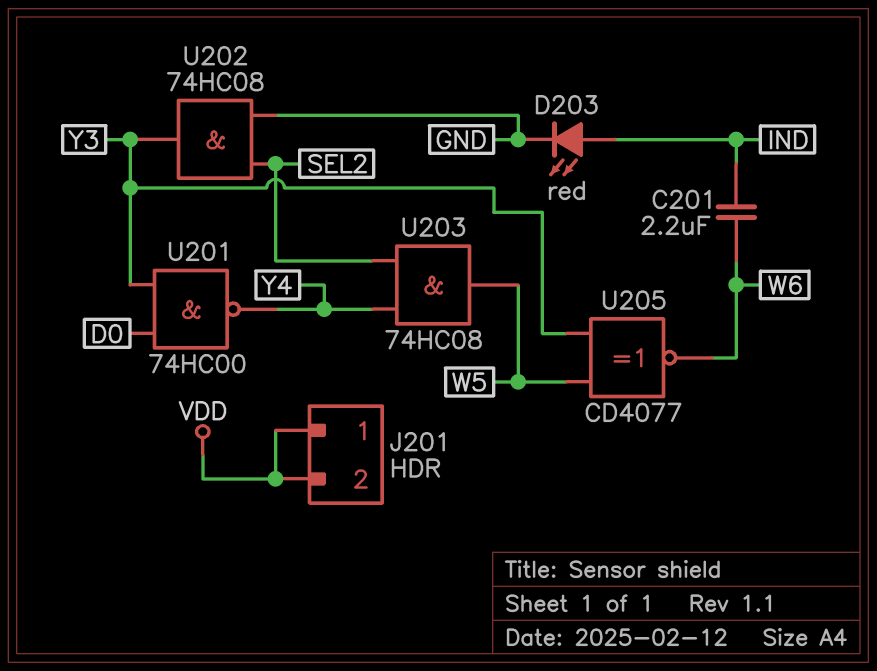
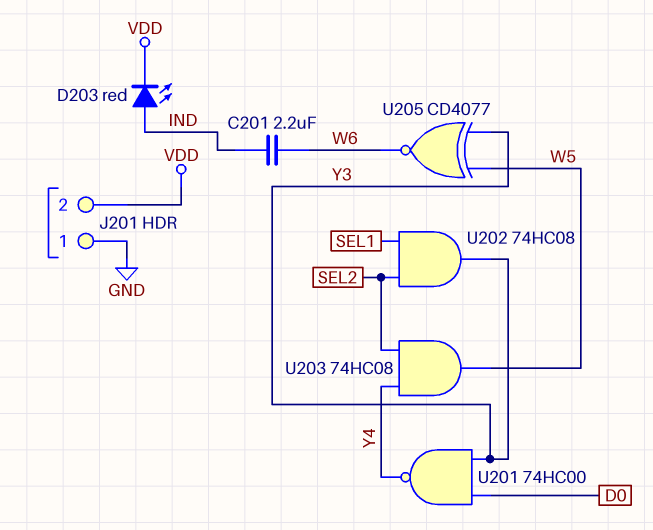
D203: LED red (A IND, K GND) -> LED red (A IND, K VDD)
J201 pin 1: VDD -> GND
U202: AND 74HC08 (in GND, in SEL2, out Y3) -> AND 74HC08 (in SEL1, in SEL2, out Y3)

